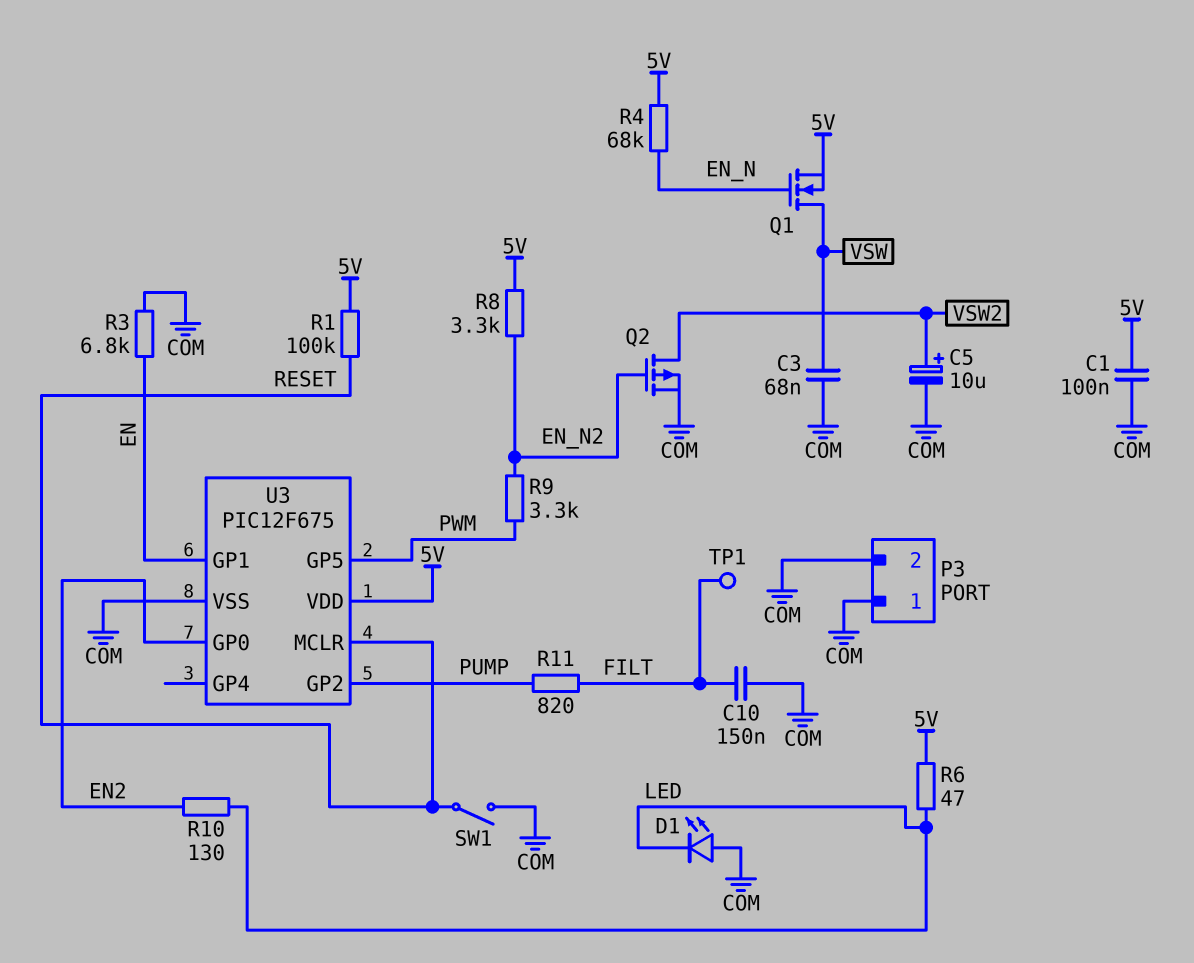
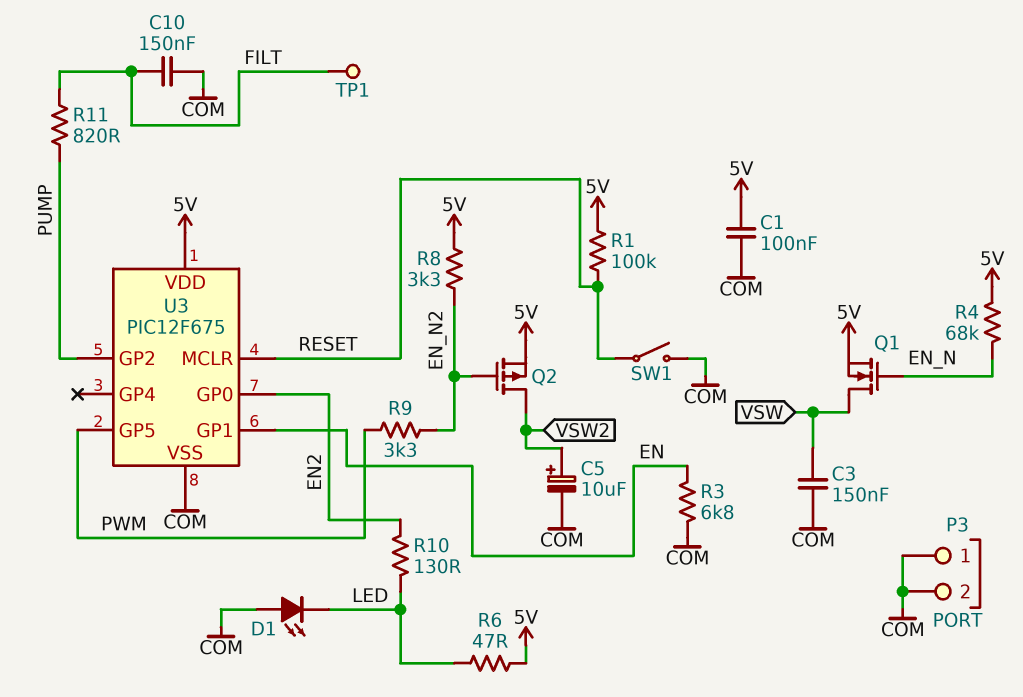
C3: 68nF (COM, VSW) -> 150nF (COM, VSW)
Q2: PMOS (G EN_N2, D VSW2, S COM) -> PMOS (G EN_N2, D VSW2, S 5V)

